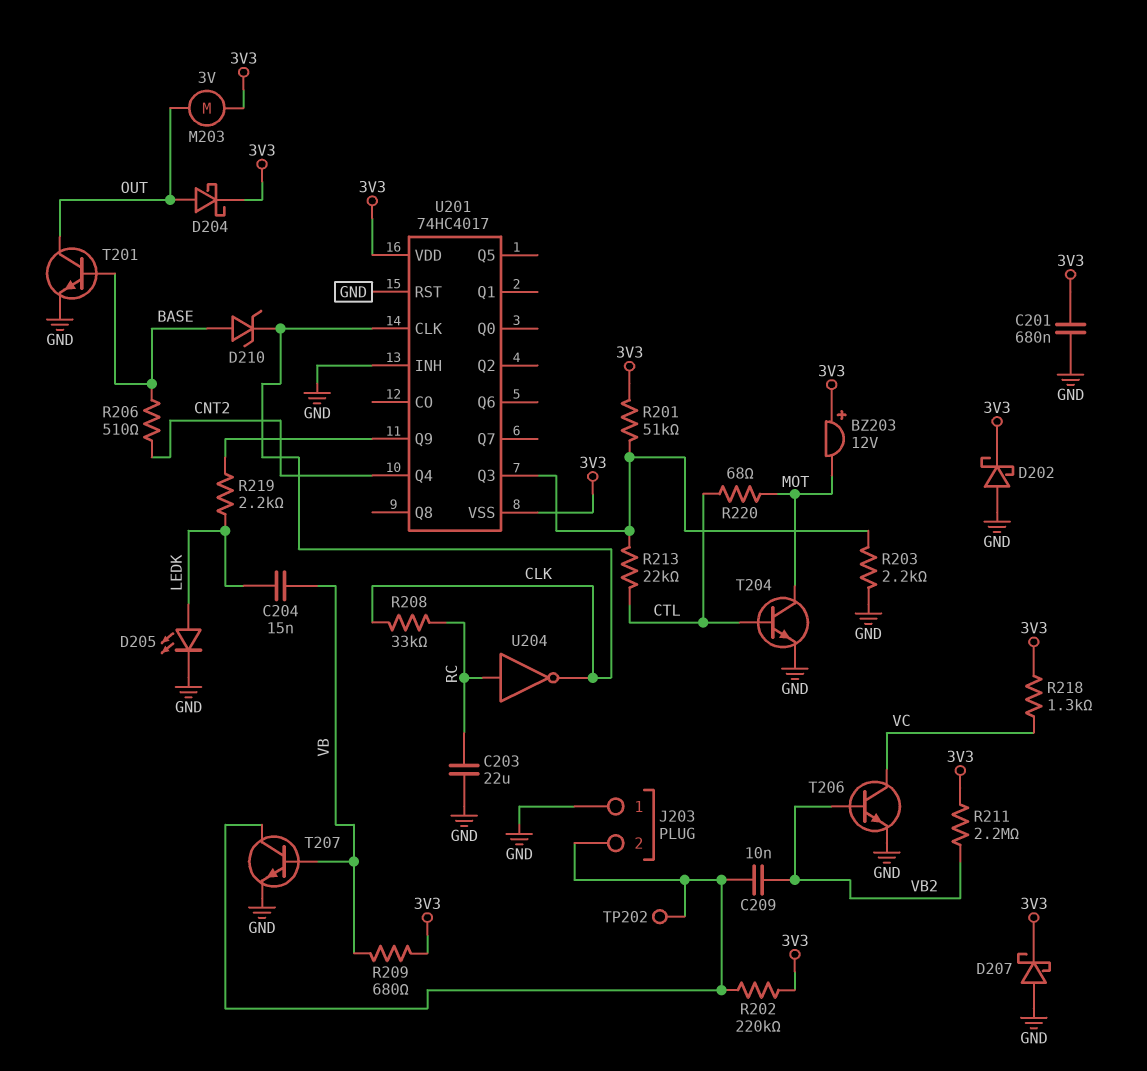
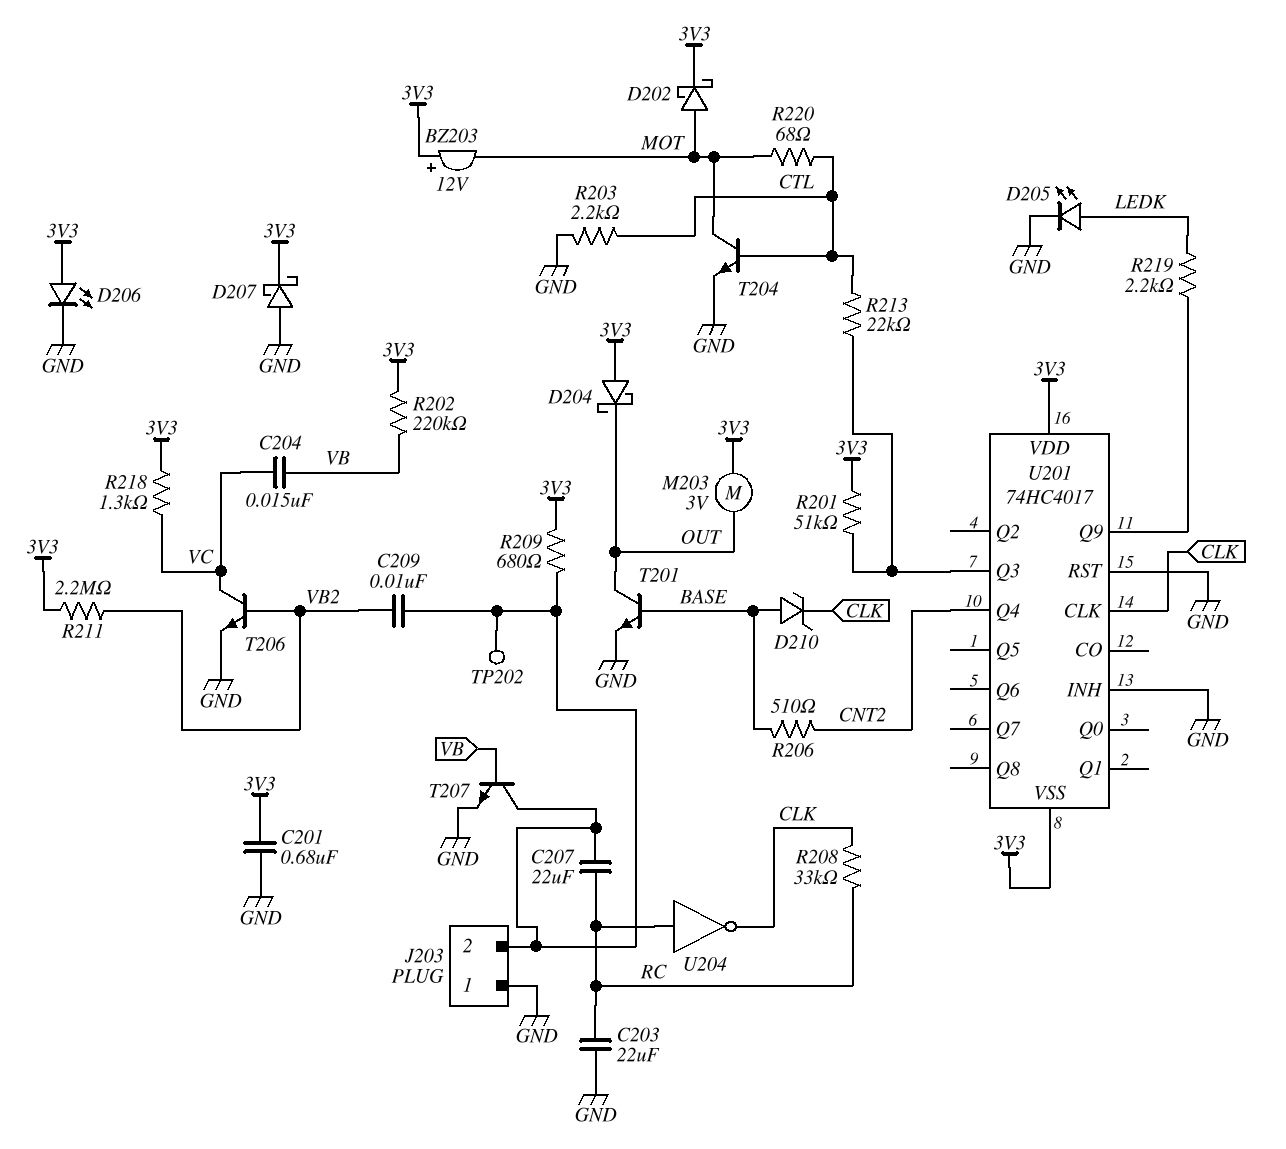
C204: 15nF (LEDK, VB) -> 15nF (VB, VC)
C207: none -> 22uF (J203/2, RC)
D202: schottky (A GND, K 3V3) -> schottky (A MOT, K 3V3)
D204: schottky (A OUT, K 3V3) -> schottky (A 3V3, K OUT)
D206: none -> LED (A 3V3, K GND)
R202: 220k (3V3, J203/2) -> 220k (3V3, VB)
R203: 2.2k (GND, U201/Q3) -> 2.2k (CTL, GND)
R209: 680 (3V3, VB) -> 680 (3V3, J203/2)

